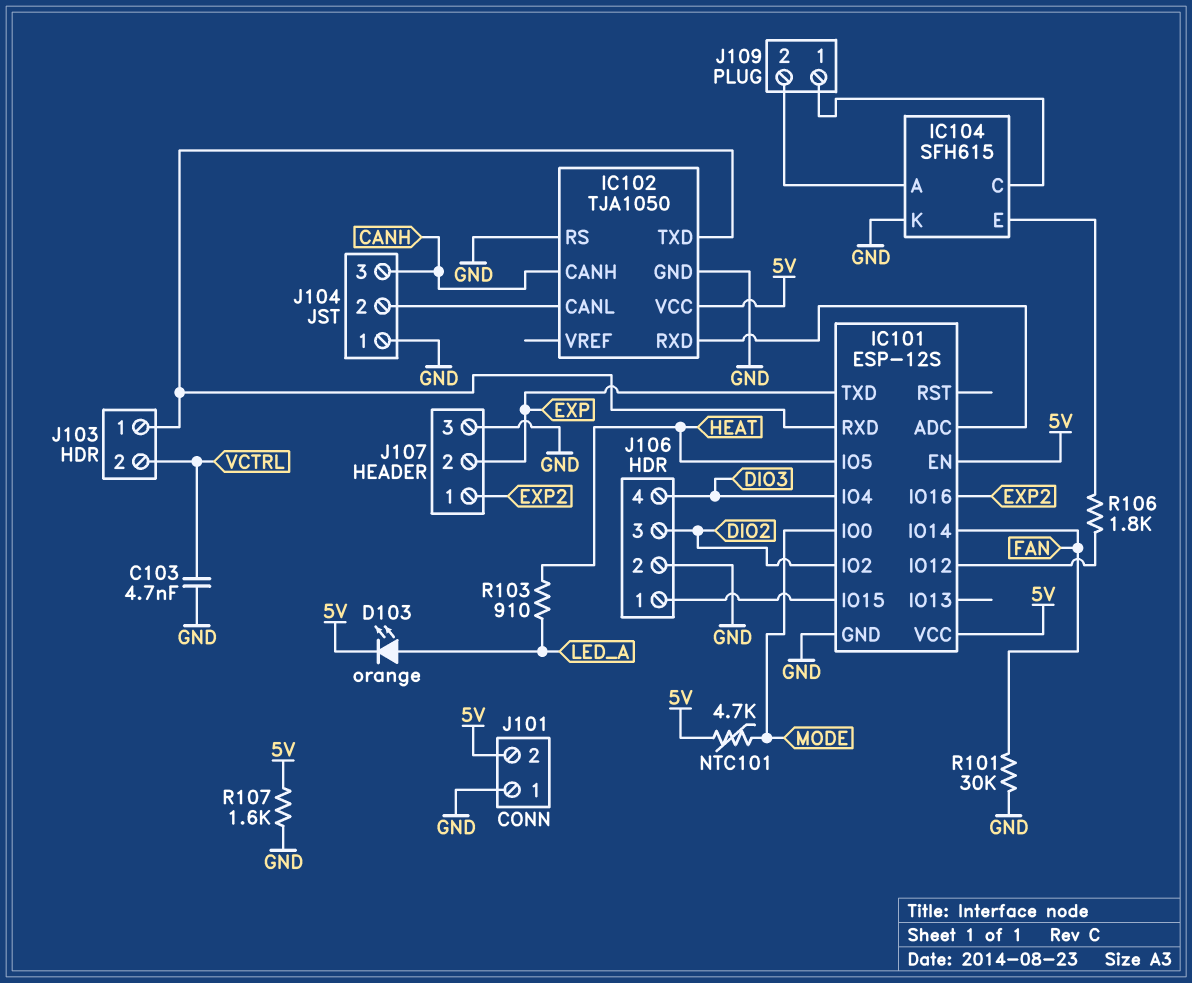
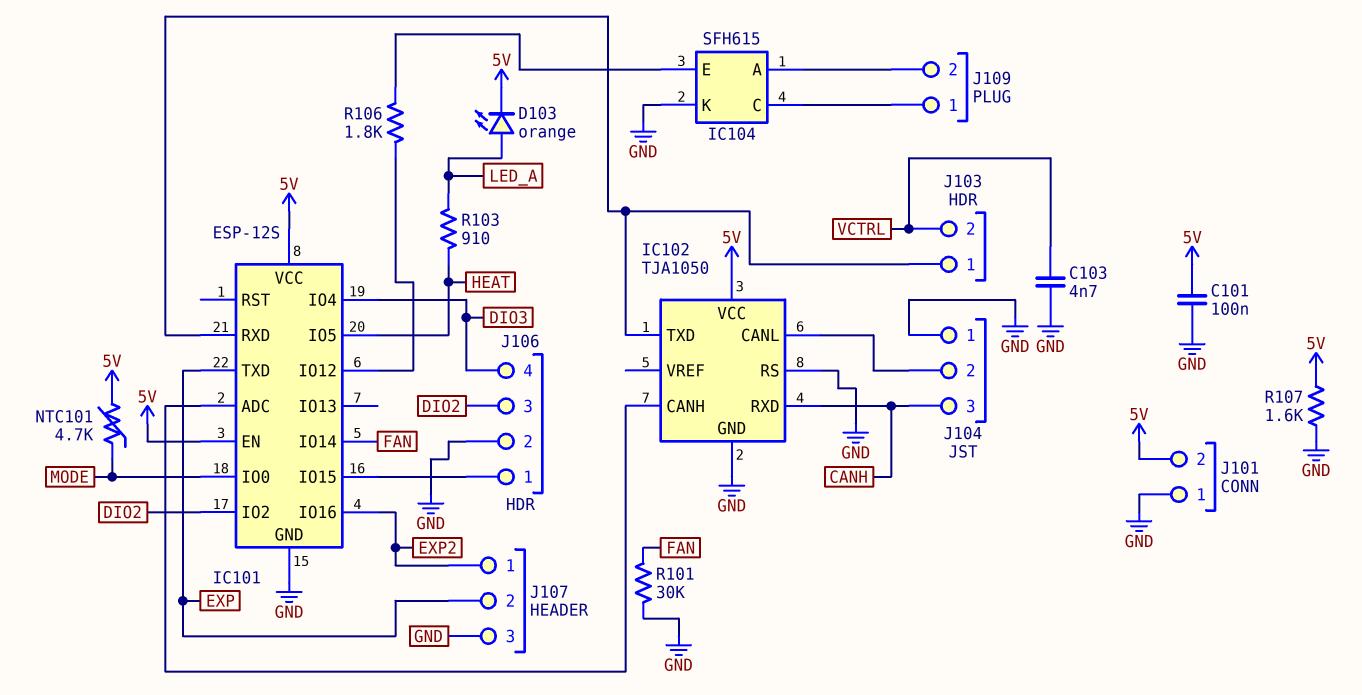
C101: none -> 100nF (5V, GND)
IC102 pin CANH: CANH -> IC101/ADC
IC102 pin RXD: IC101/ADC -> CANH

